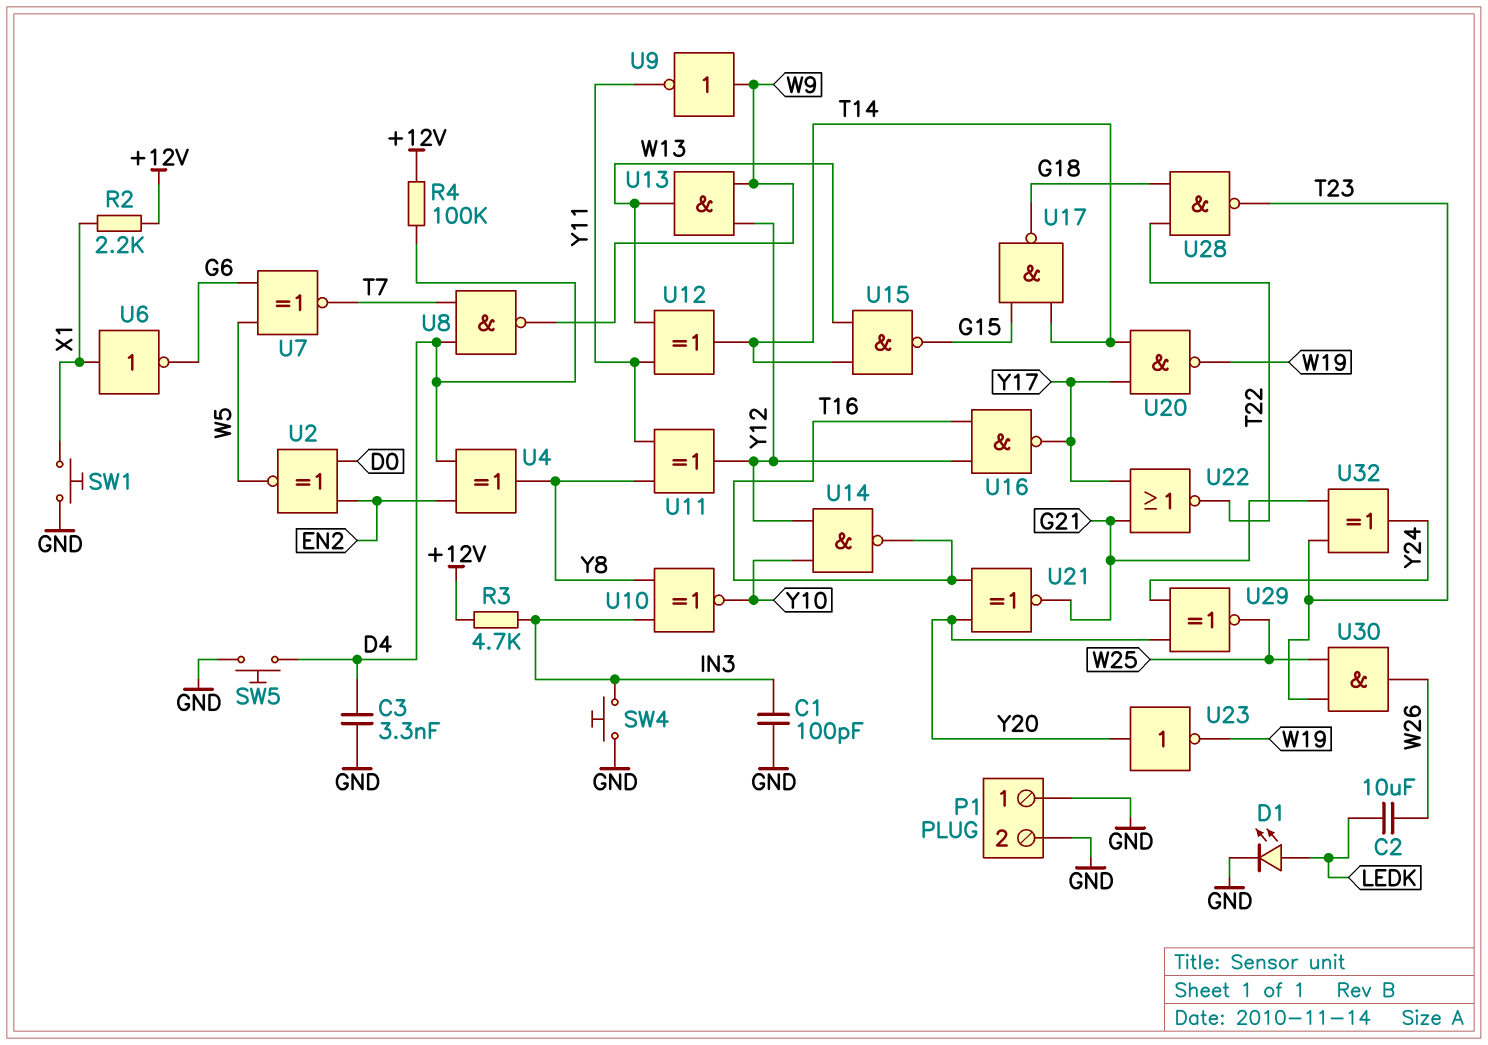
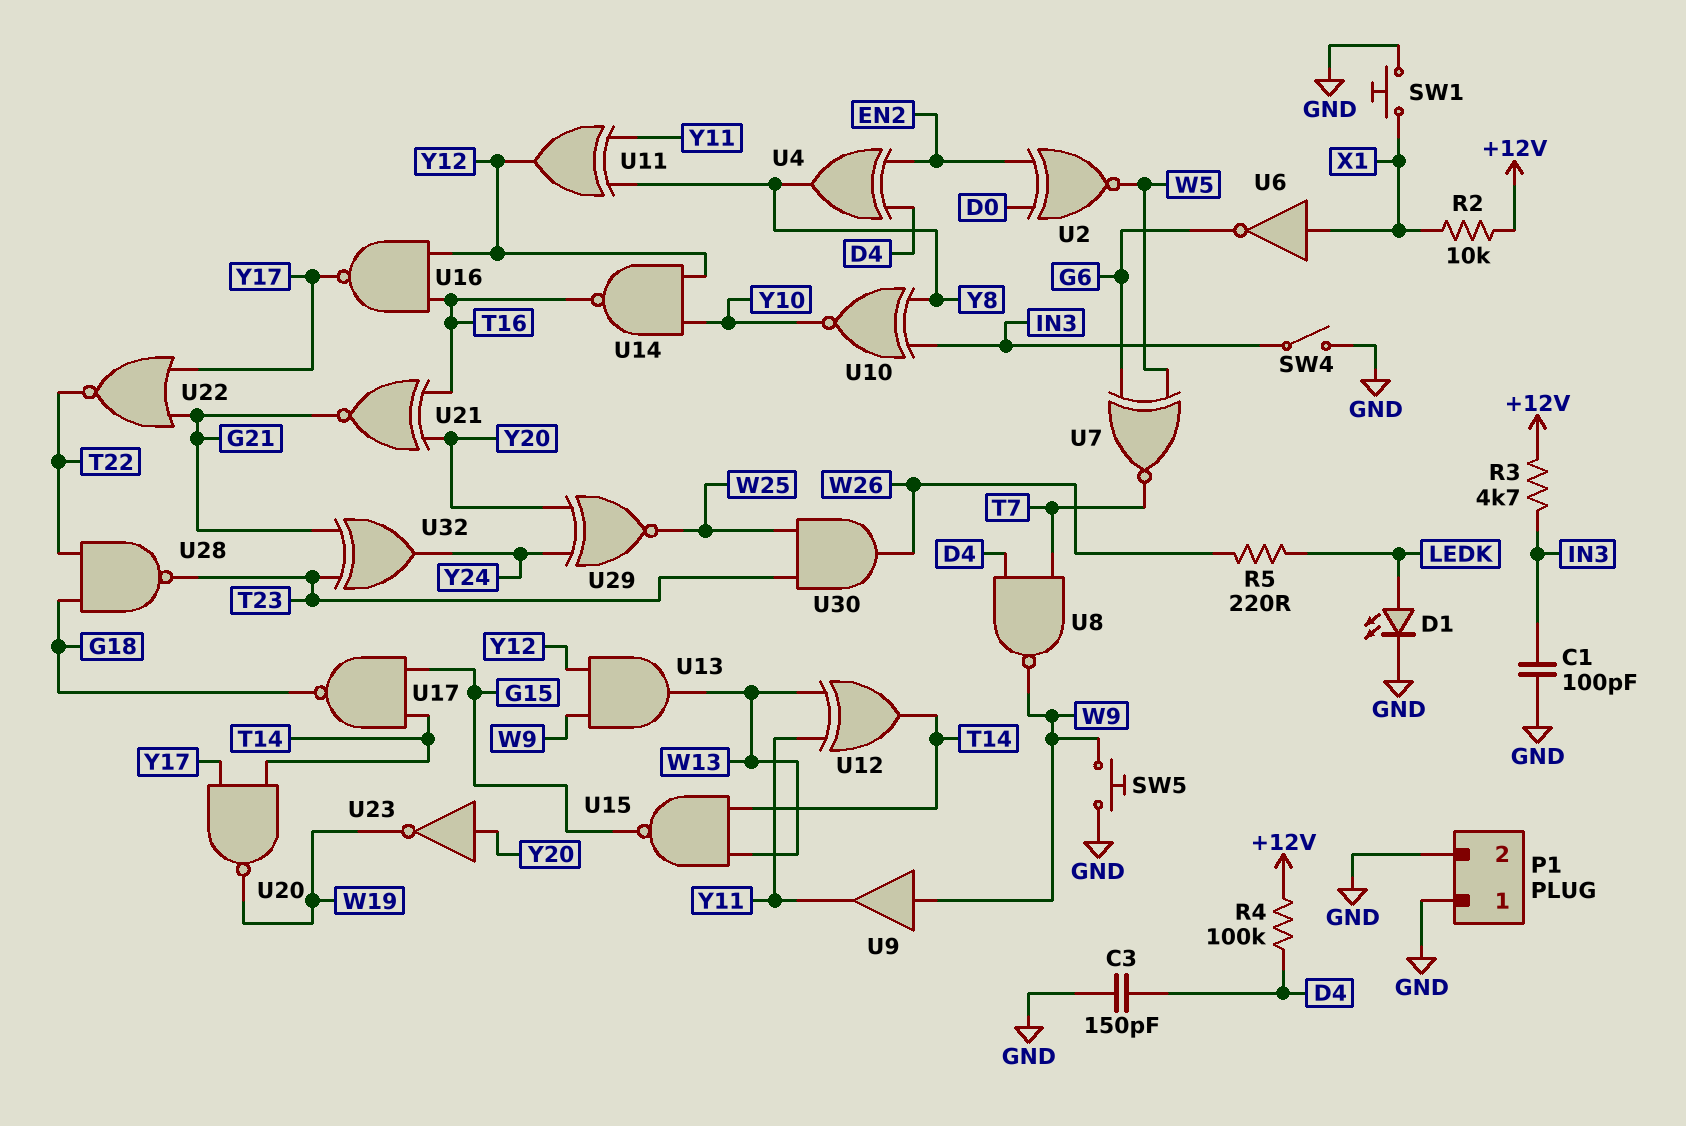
C2: 10uF (LEDK, W26) -> none
C3: 3.3nF (D4, GND) -> 150pF (D4, GND)
R2: 2.2k (+12V, X1) -> 10k (+12V, X1)
R5: none -> 220 (LEDK, W26)
SW4: button (GND, IN3) -> switch (GND, IN3)
SW5: button (D4, GND) -> button (GND, W9)
U9: NOT (in W9, out Y11) -> buffer (in W9, out Y11)

